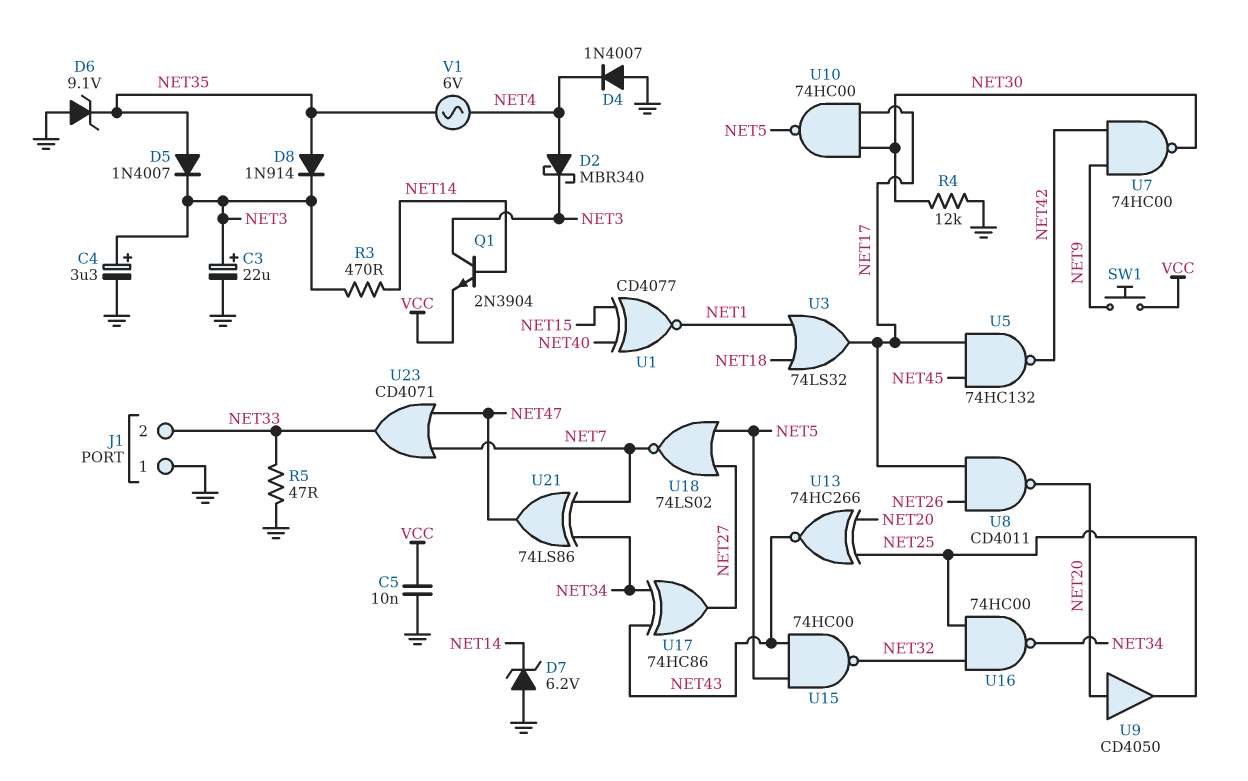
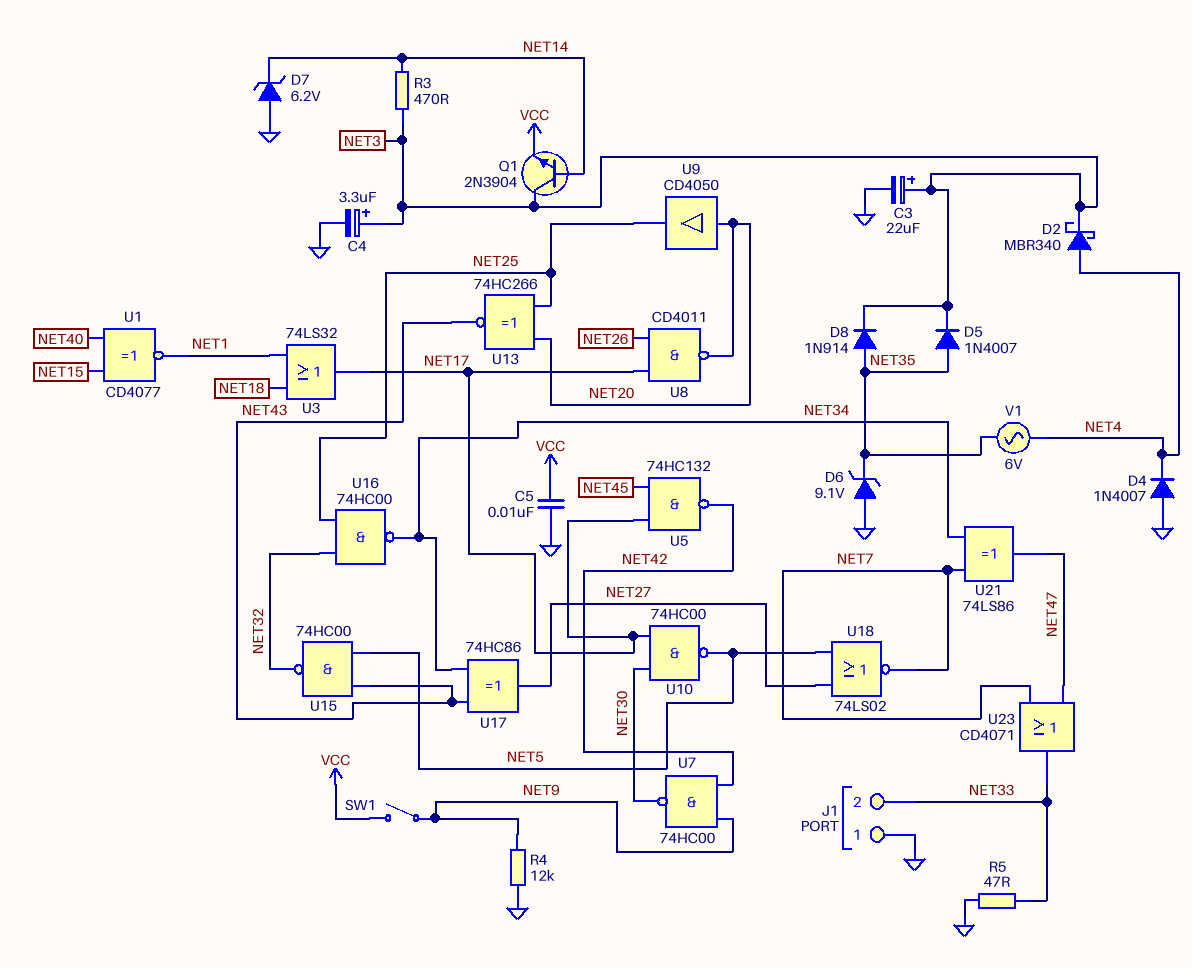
R4: 12k (GND, NET30) -> 12k (GND, NET9)
SW1: button (NET9, VCC) -> switch (NET9, VCC)

